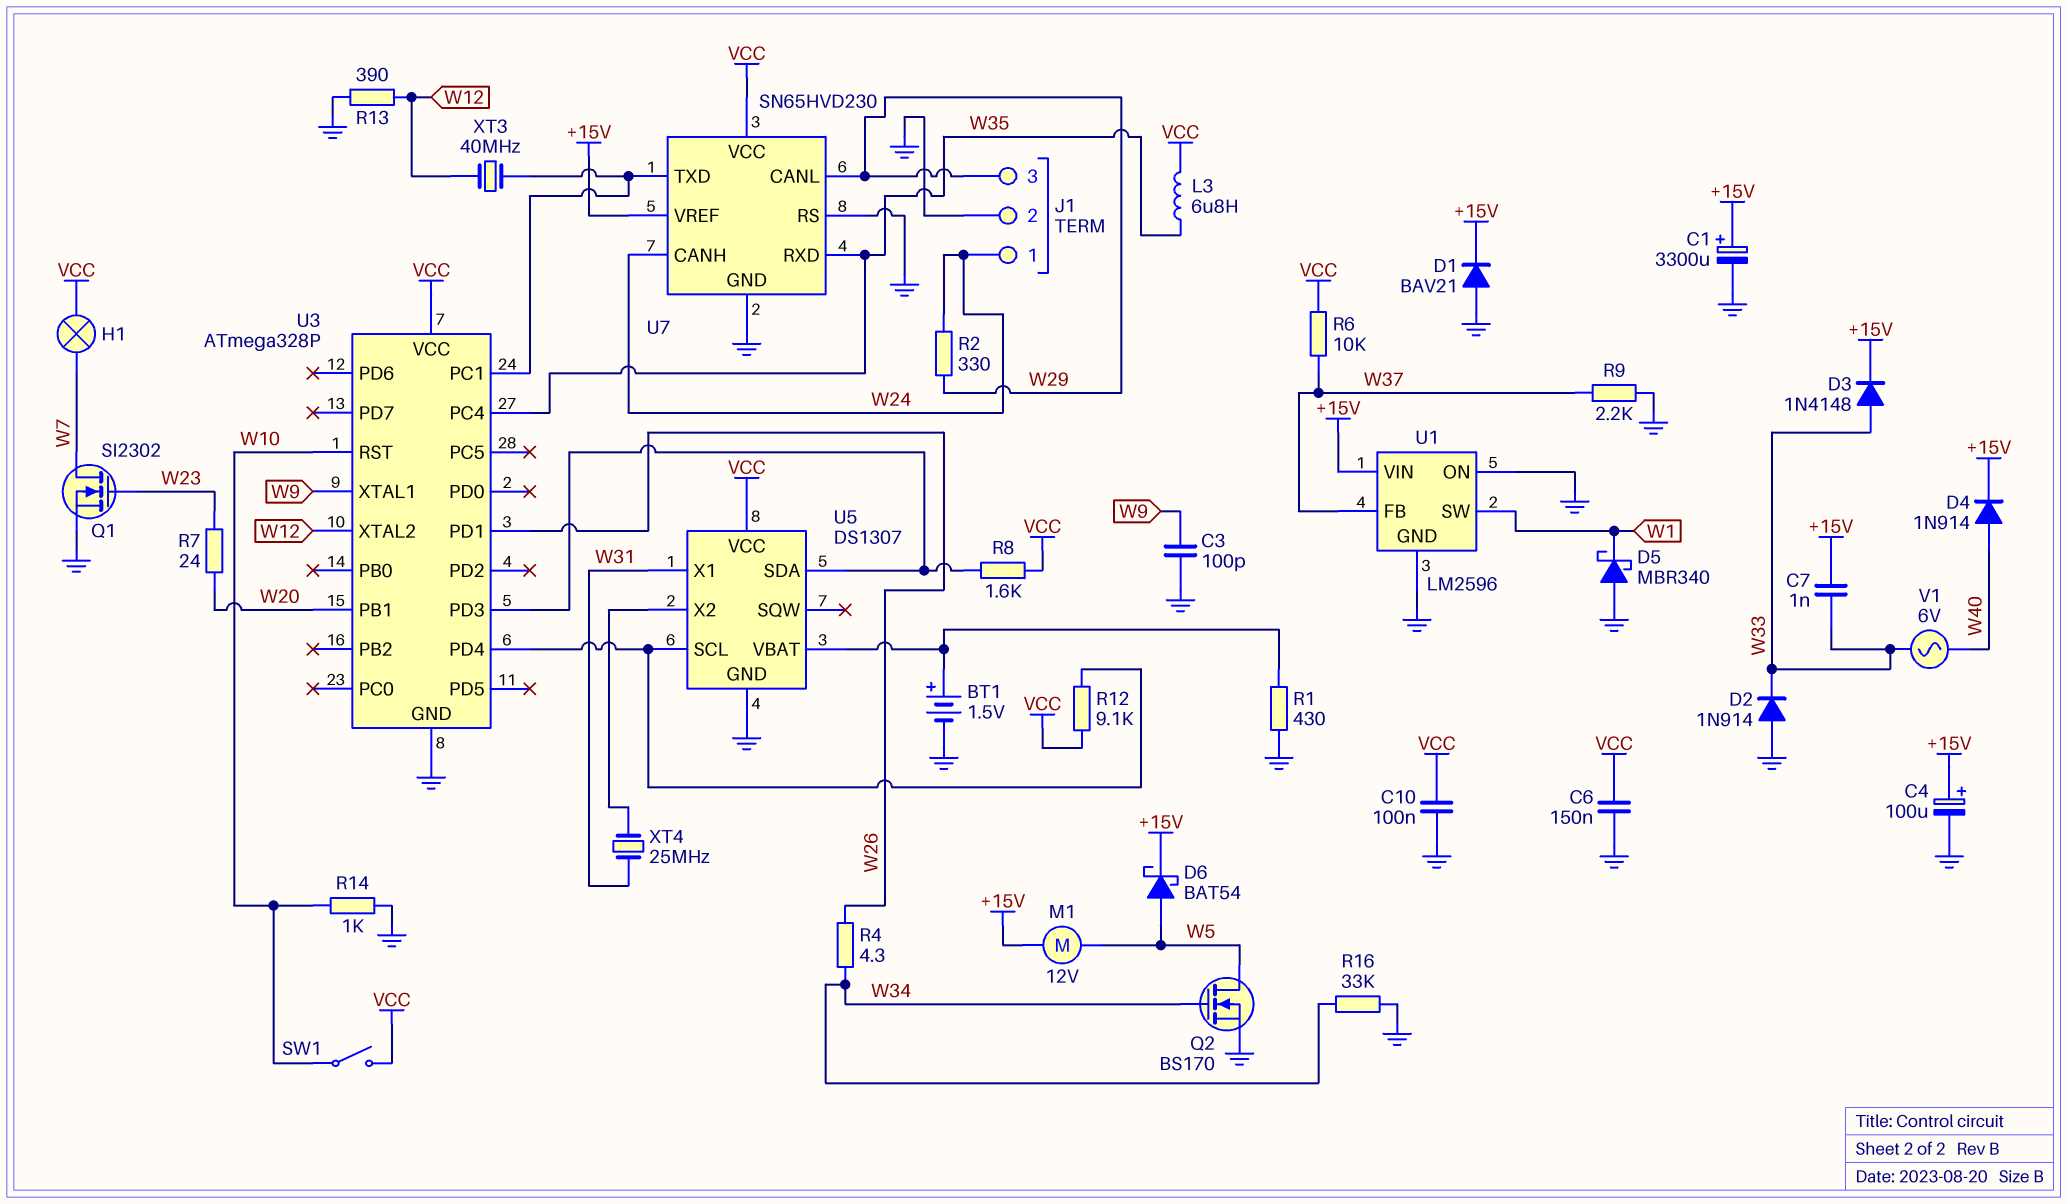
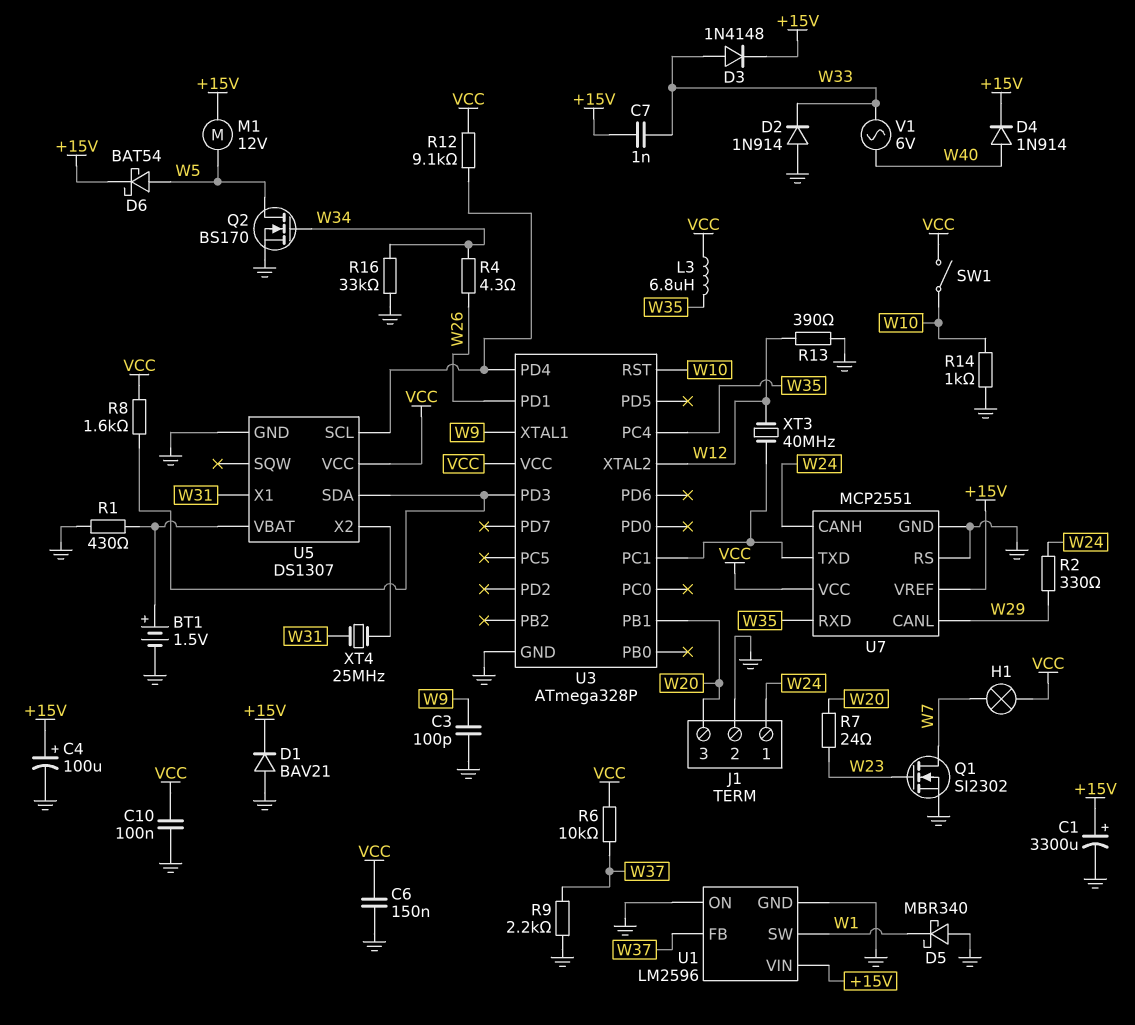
J1 pin 3: W29 -> W20
U7: SN65HVD230 -> MCP2551

